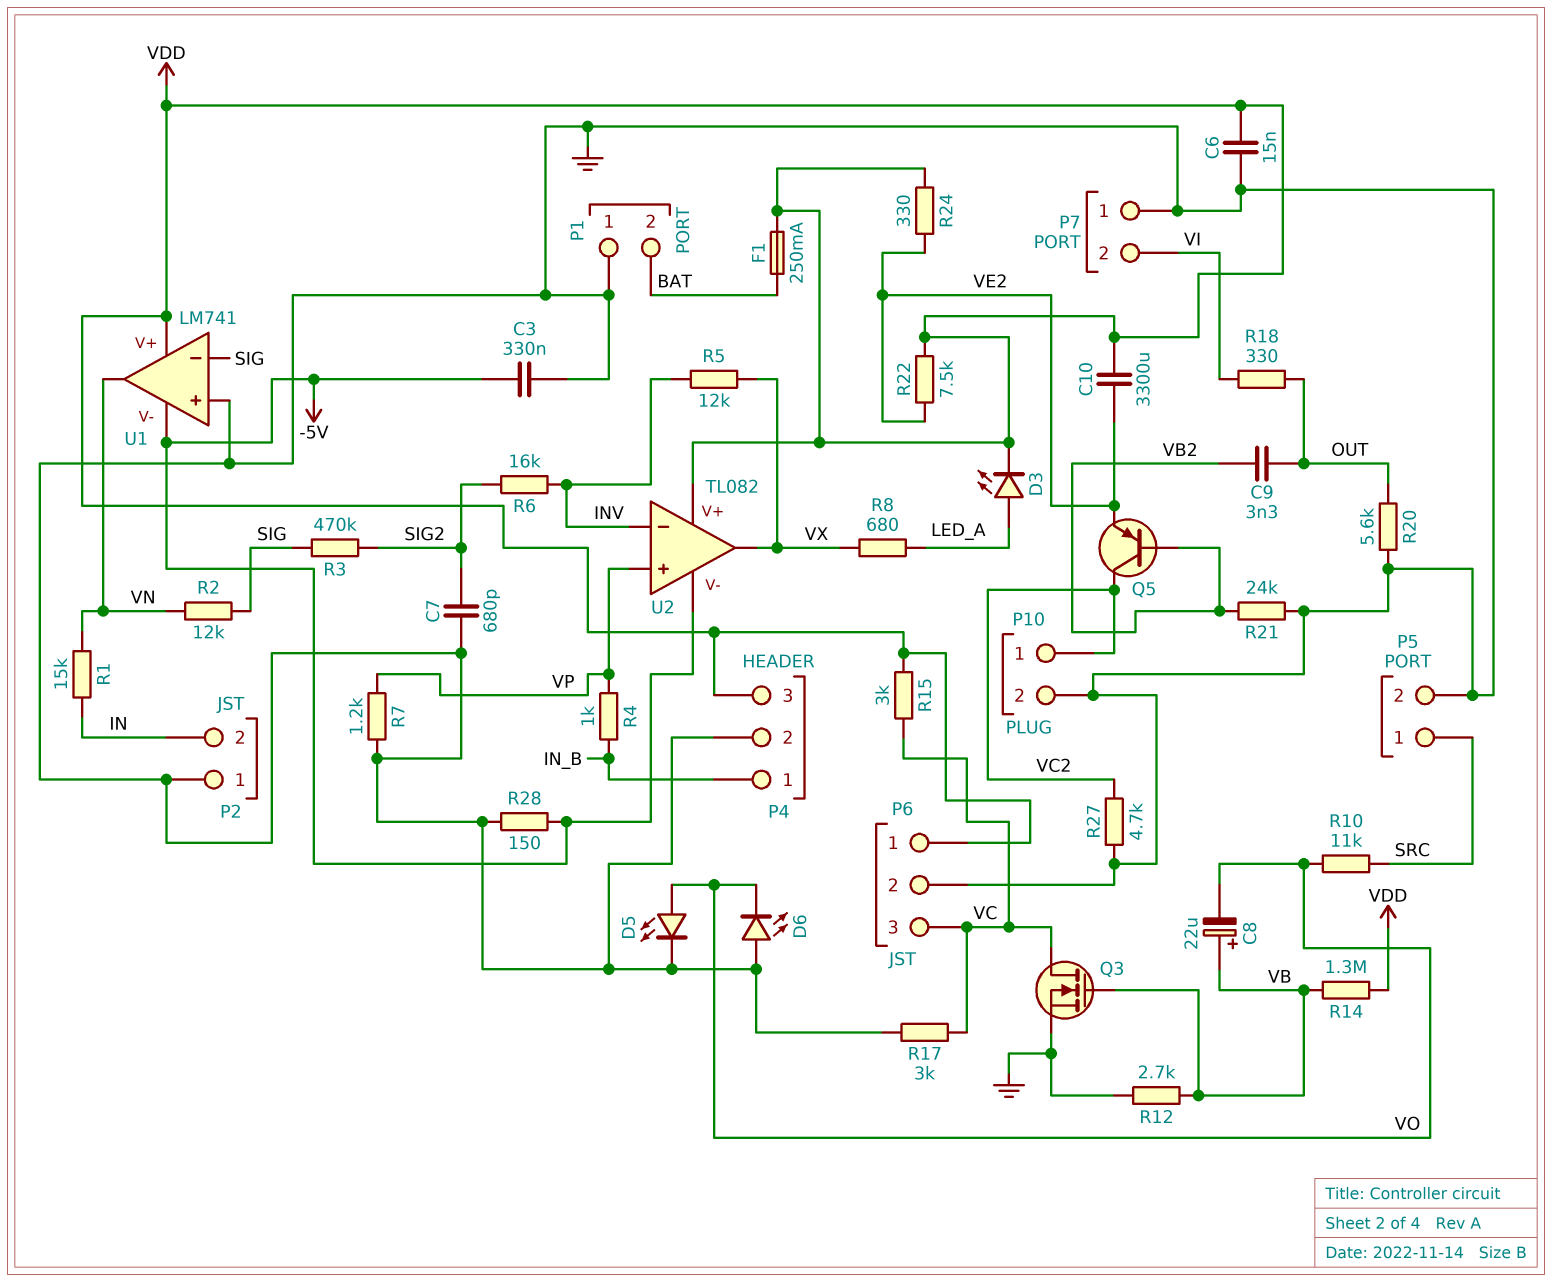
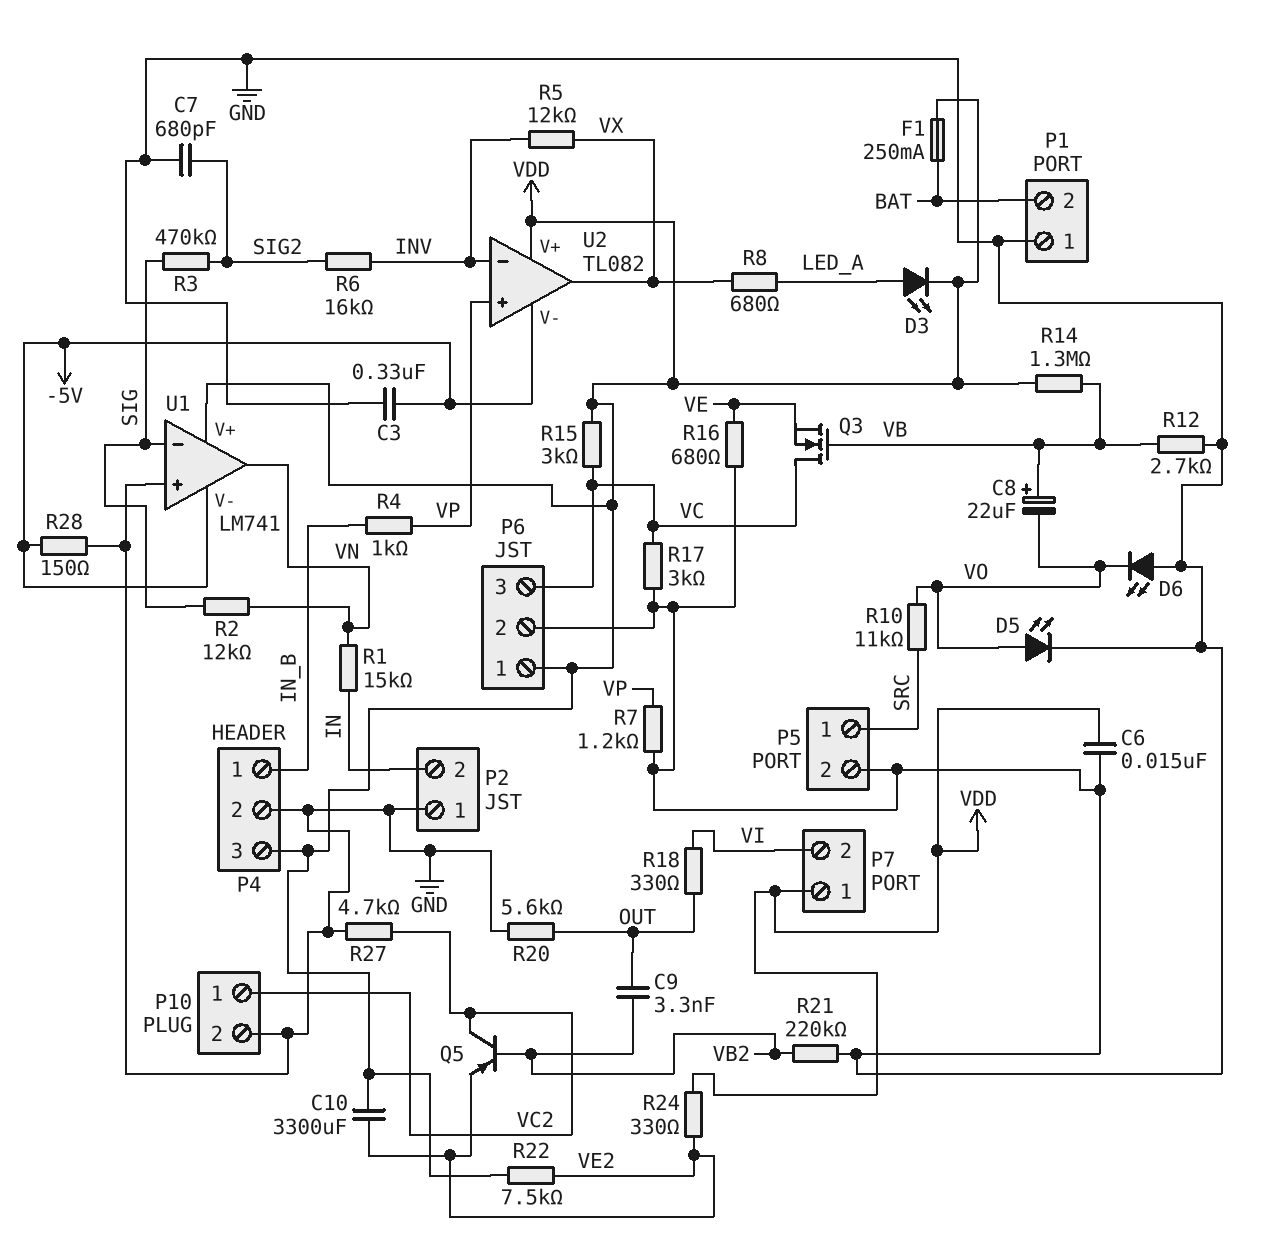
P7 pin 1: GND -> VDD
Q3: NMOS (G VB, D VC, S GND) -> NMOS (G VB, D VC, S VE)
R16: none -> 680 (GND, VE)
R21: 24k (GND, VB2) -> 220k (GND, VB2)

